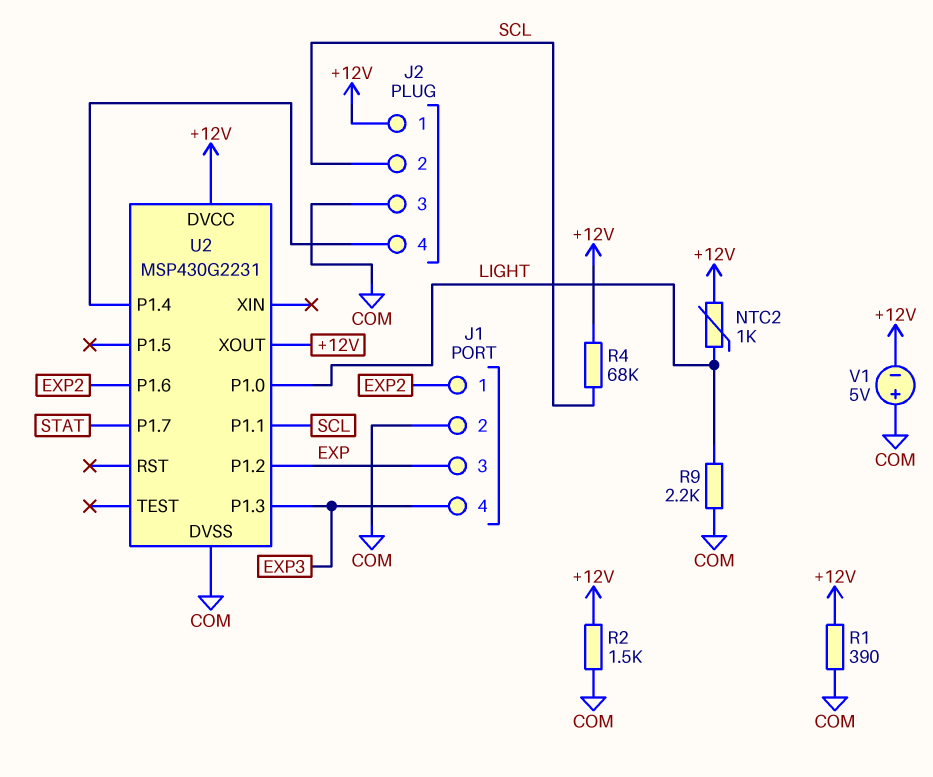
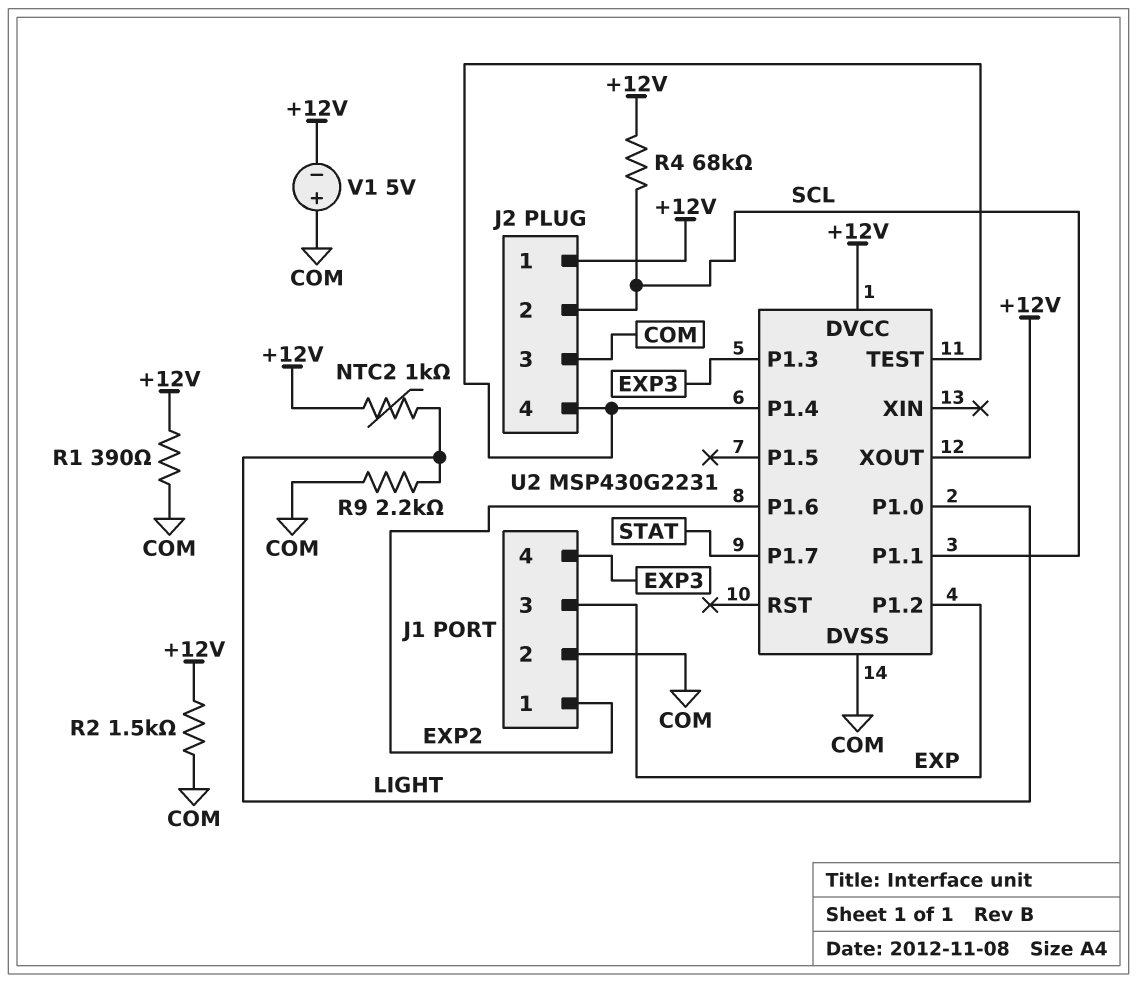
U2 pin TEST: none -> J2/4

